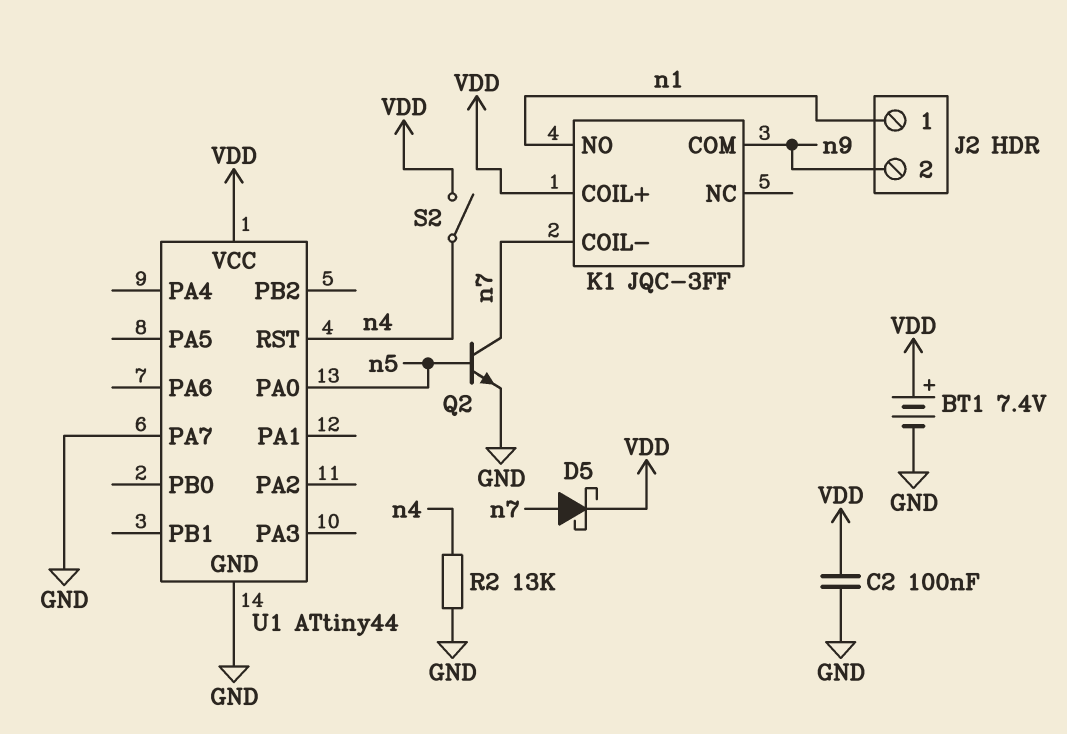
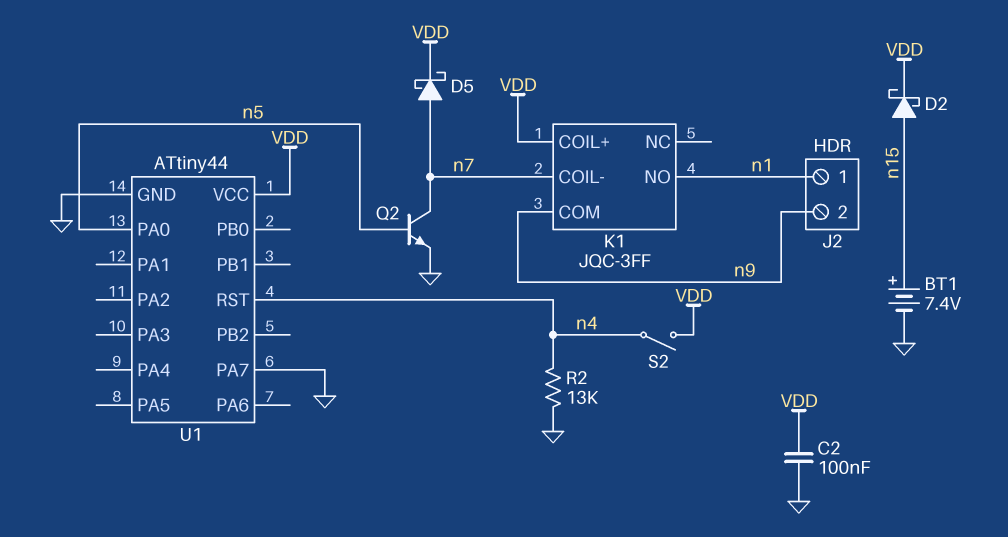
BT1: 7.4V (plus VDD, minus GND) -> 7.4V (plus n15, minus GND)
D2: none -> schottky (A n15, K VDD)

